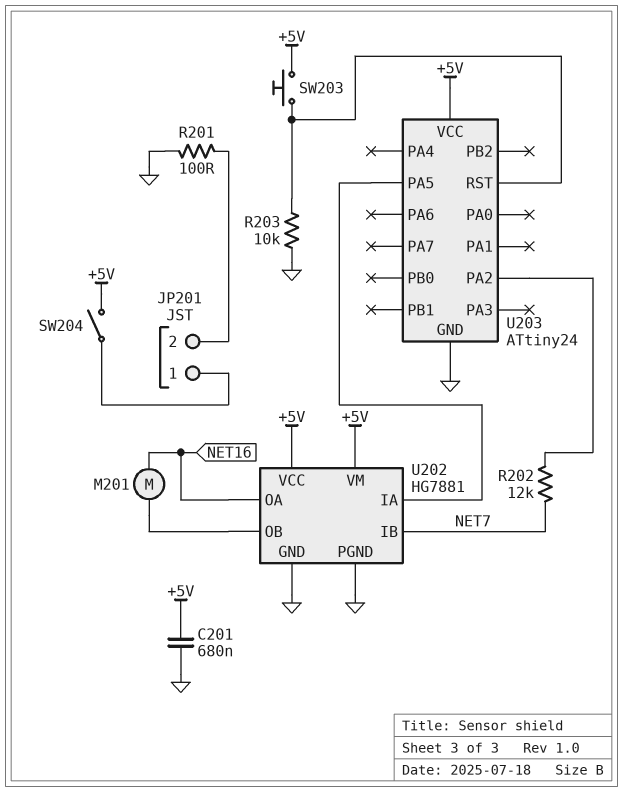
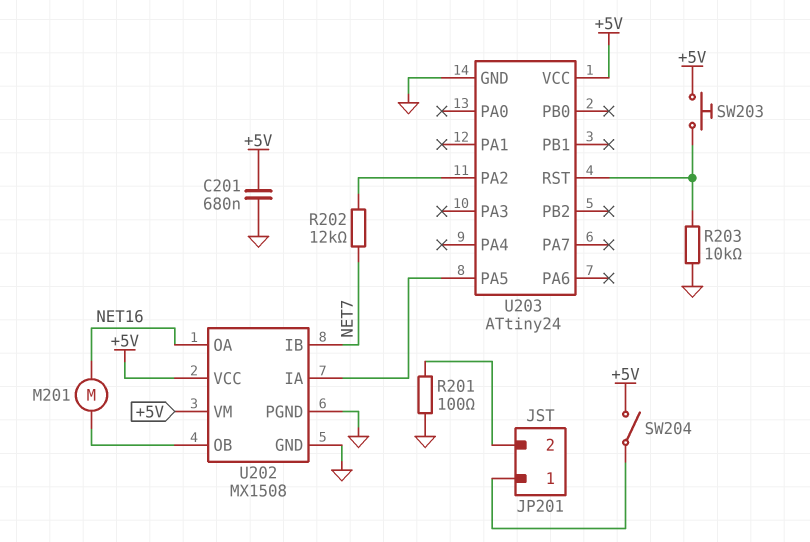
U202: HG7881 -> MX1508

